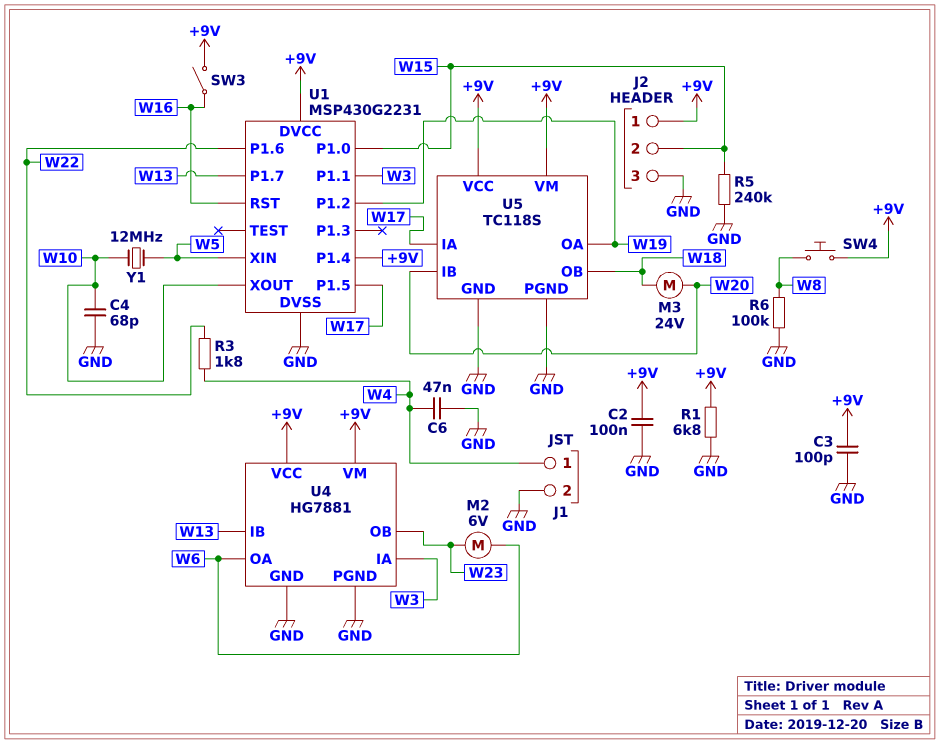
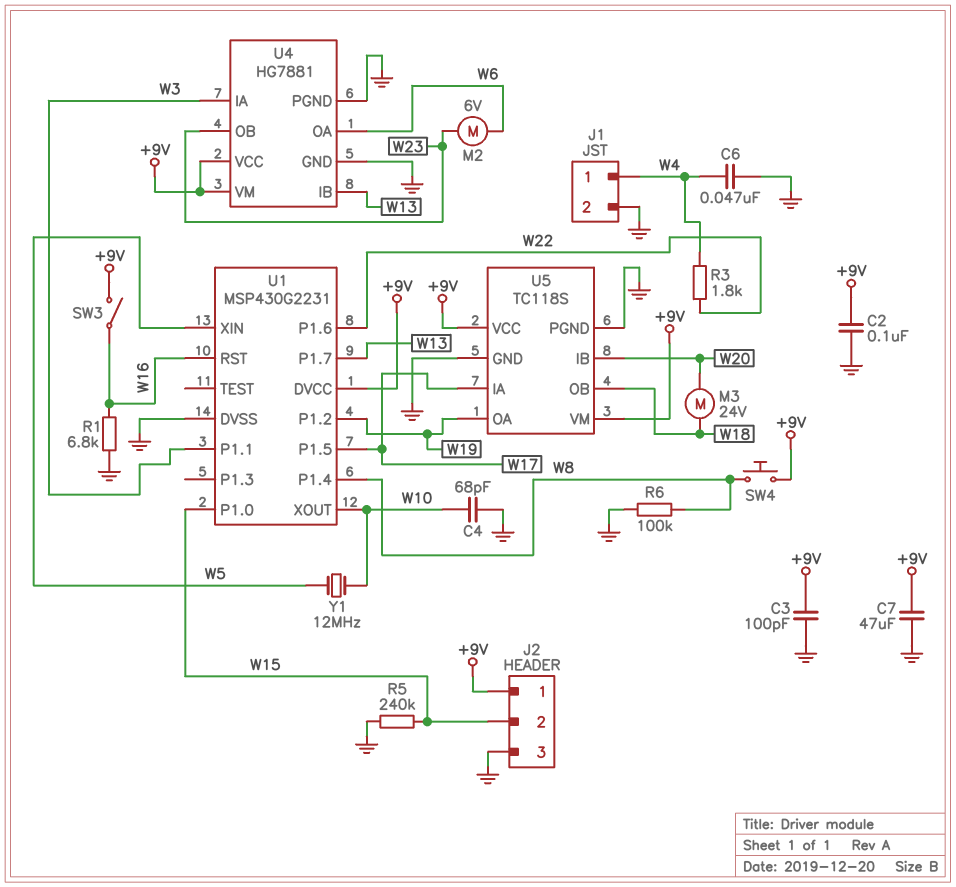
C7: none -> 47uF (+9V, GND)
R1: 6.8k (+9V, GND) -> 6.8k (GND, W16)
U1 pin P1.4: +9V -> W8

